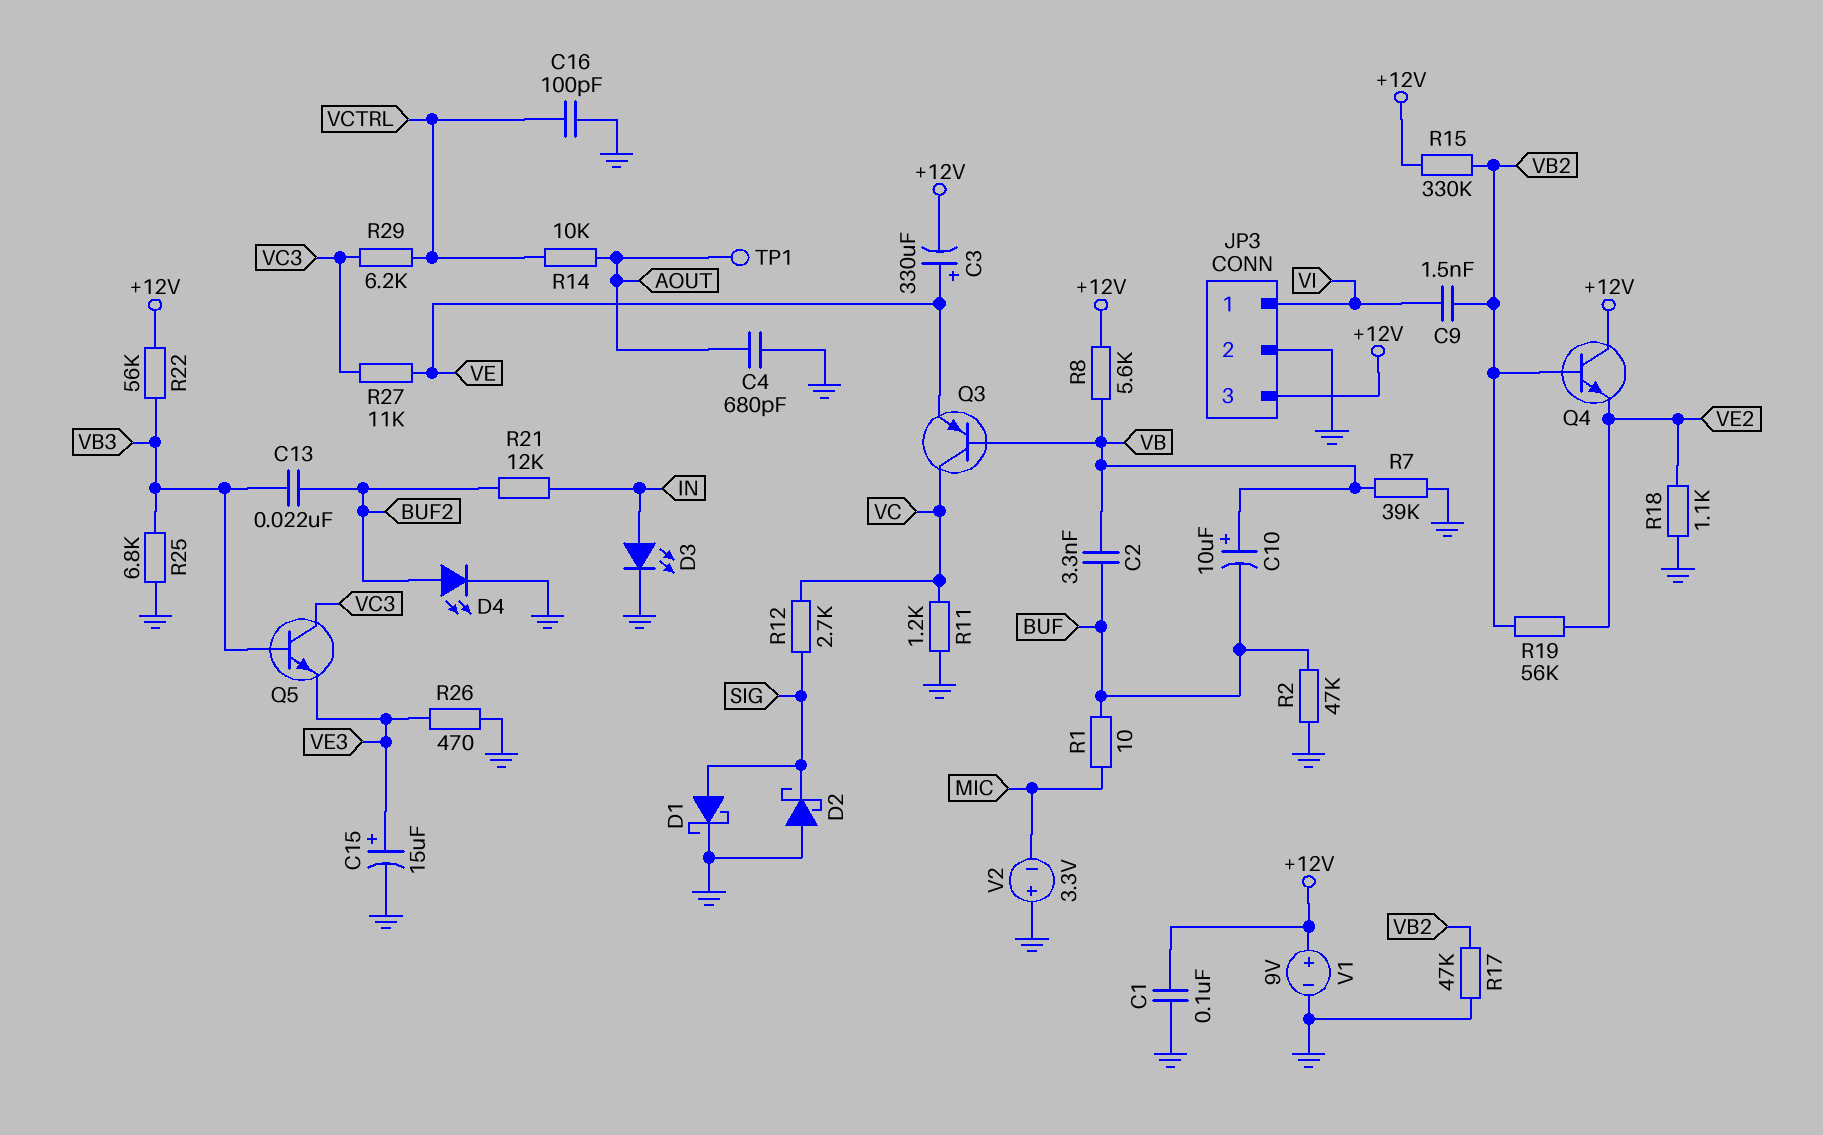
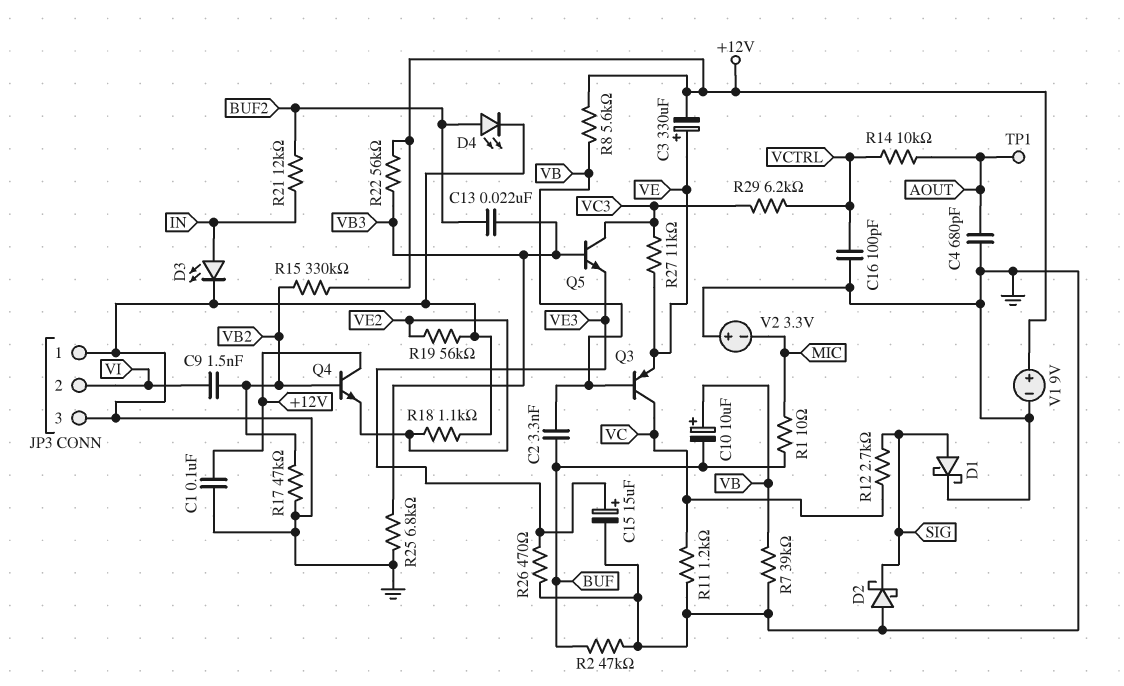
JP3 pin 1: VI -> GND
JP3 pin 2: GND -> VI
JP3 pin 3: +12V -> GND
R19: 56k (VB2, VE2) -> 56k (GND, VE2)

